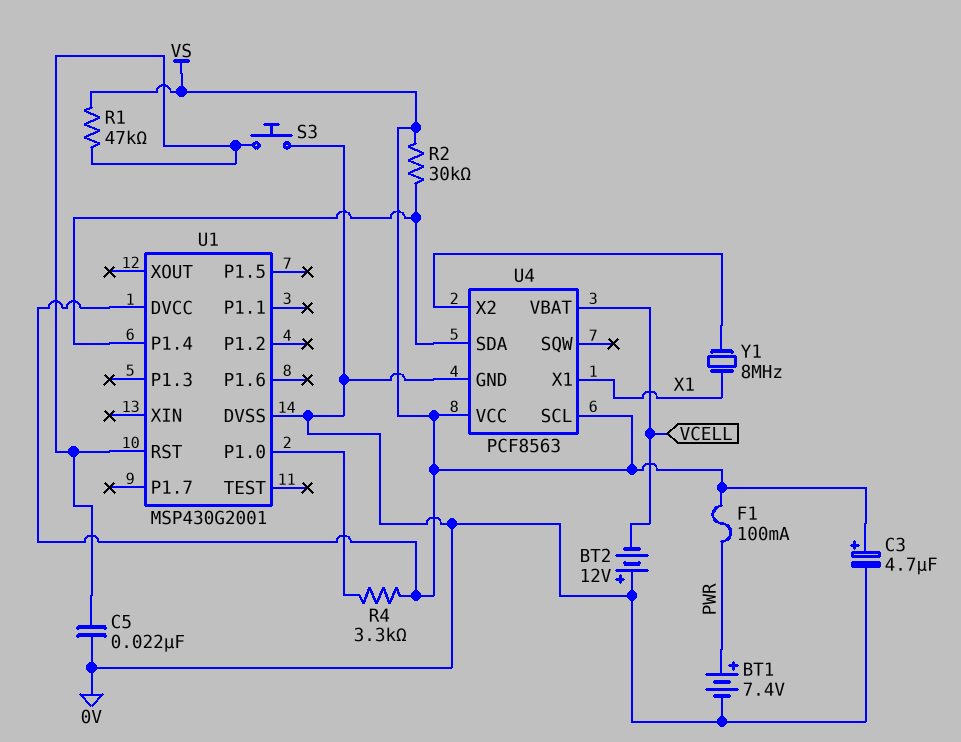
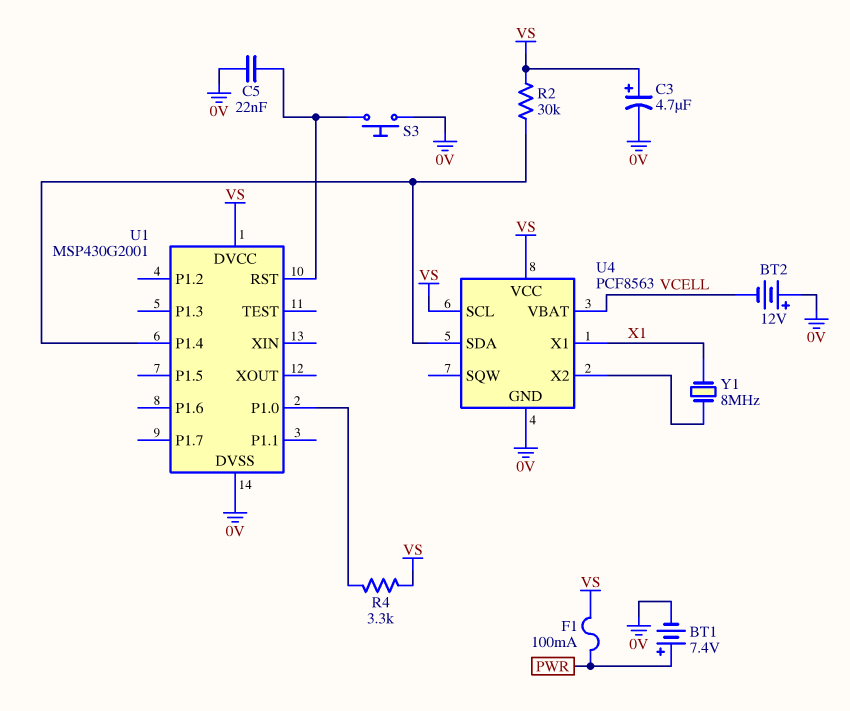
R1: 47k (U1/RST, VS) -> none

